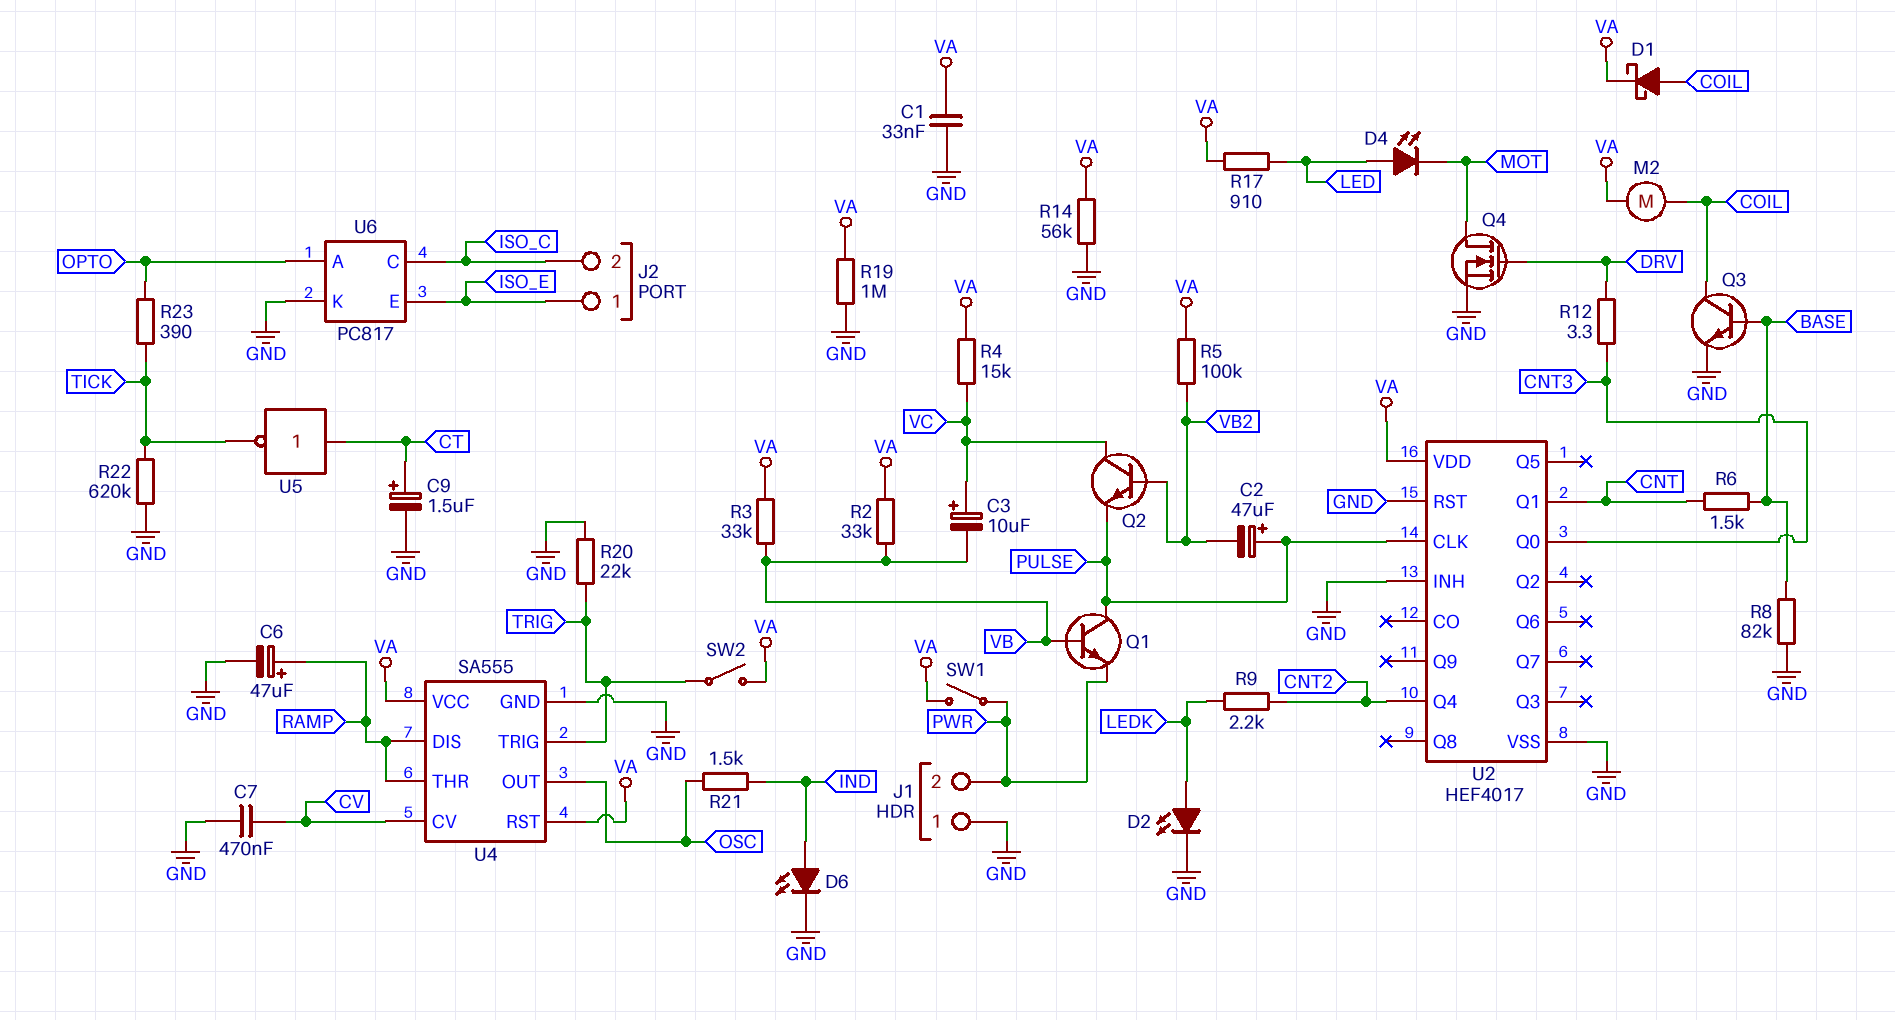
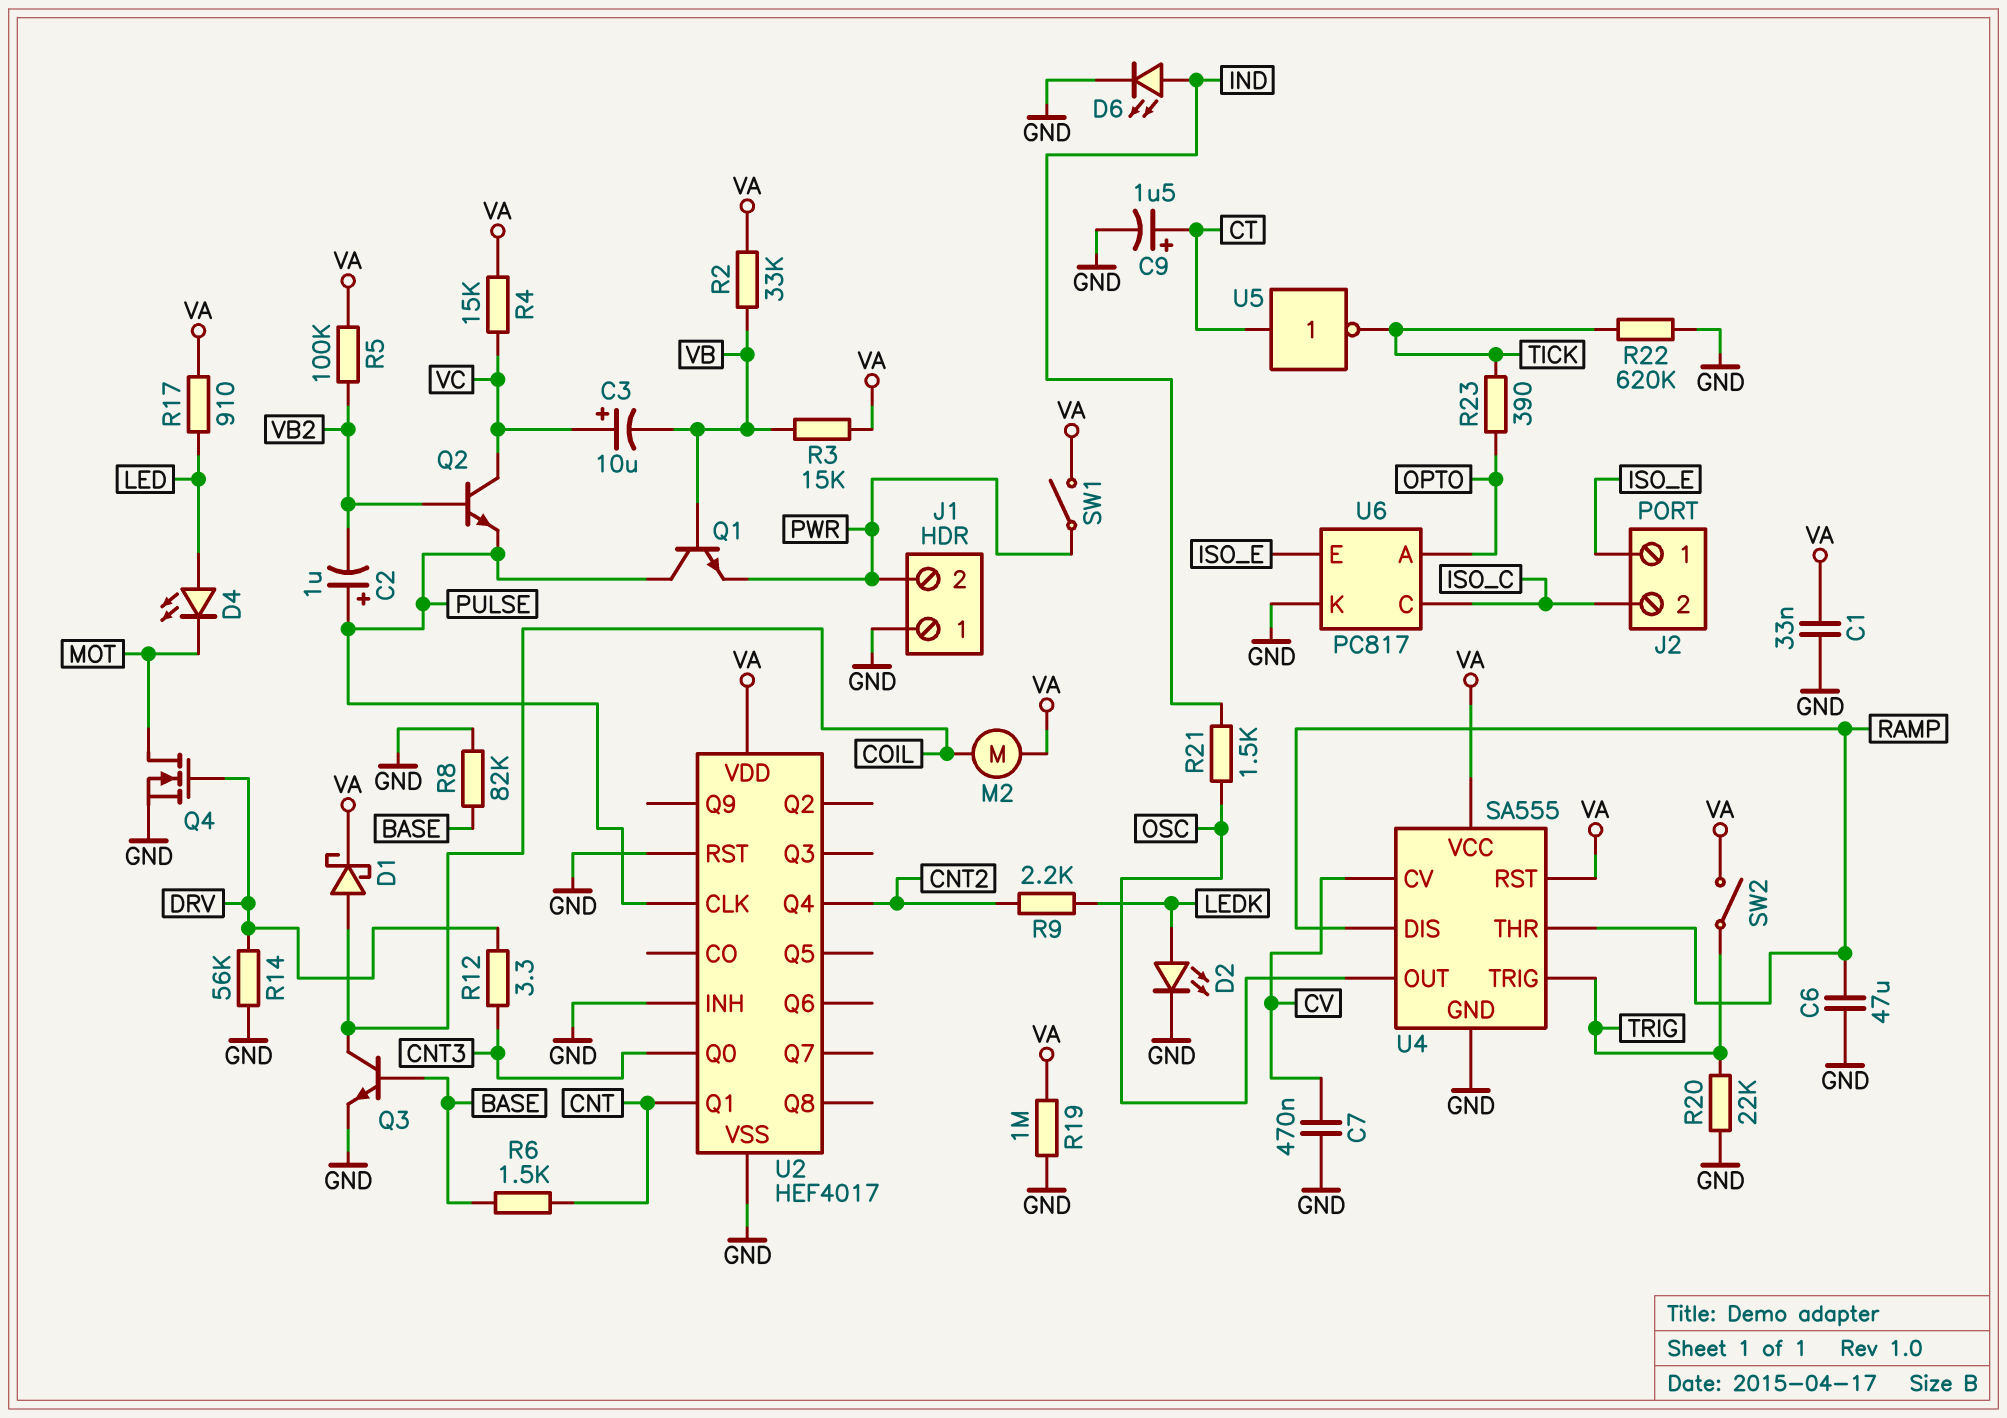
C2: 47uF (plus PULSE, minus VB2) -> 1uF (plus PULSE, minus VB2)
C6: 47uF (plus RAMP, minus GND) -> 47uF (GND, RAMP)
R3: 33k (VA, VB) -> 15k (VA, VB)
R14: 56k (GND, VA) -> 56k (DRV, GND)

